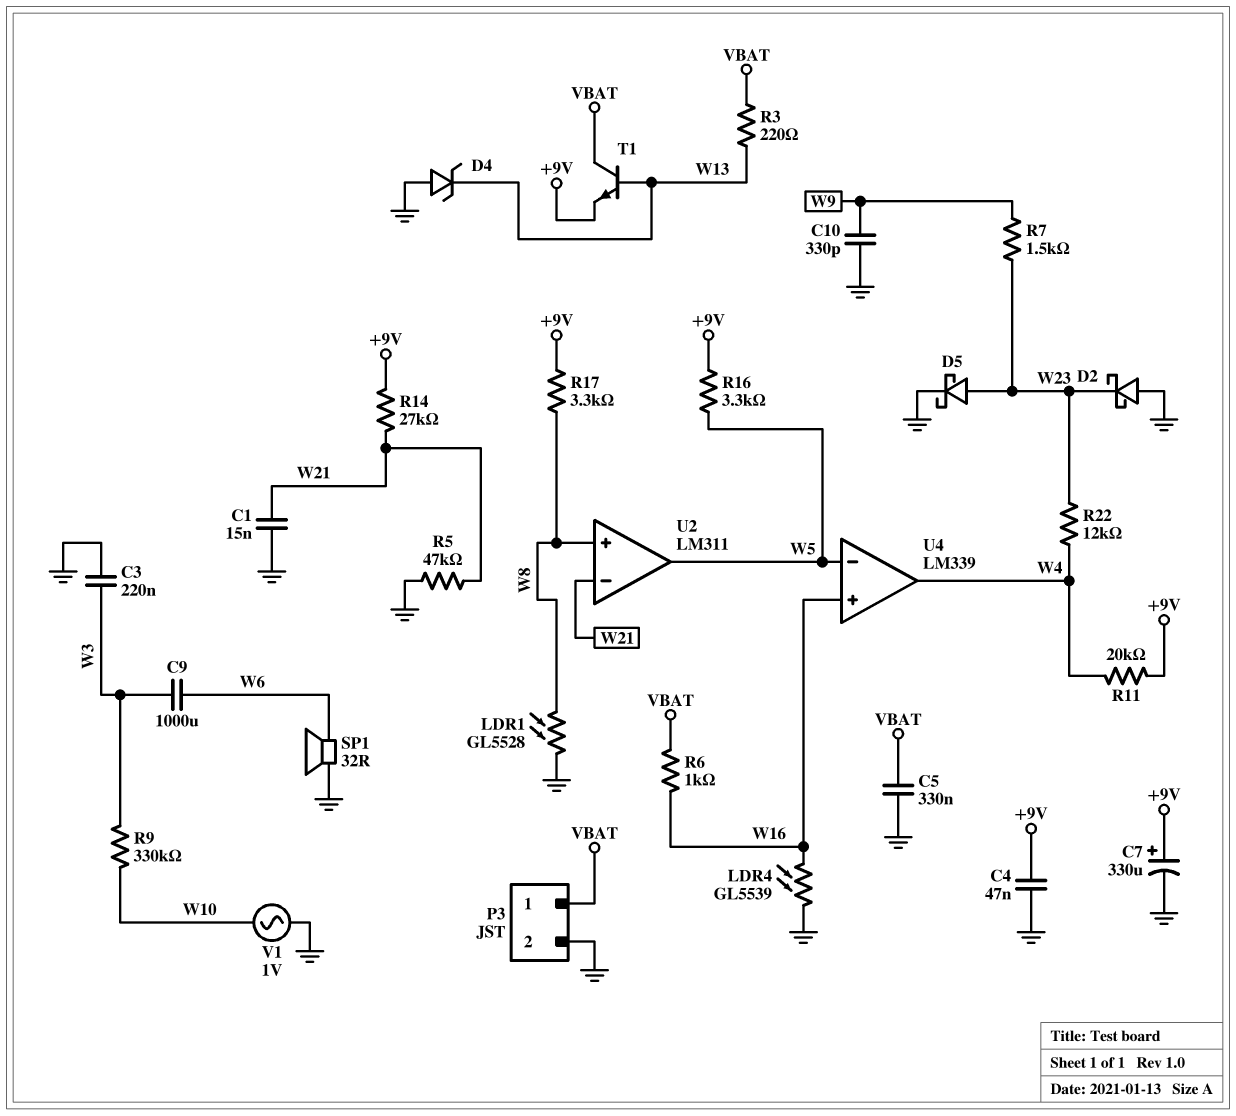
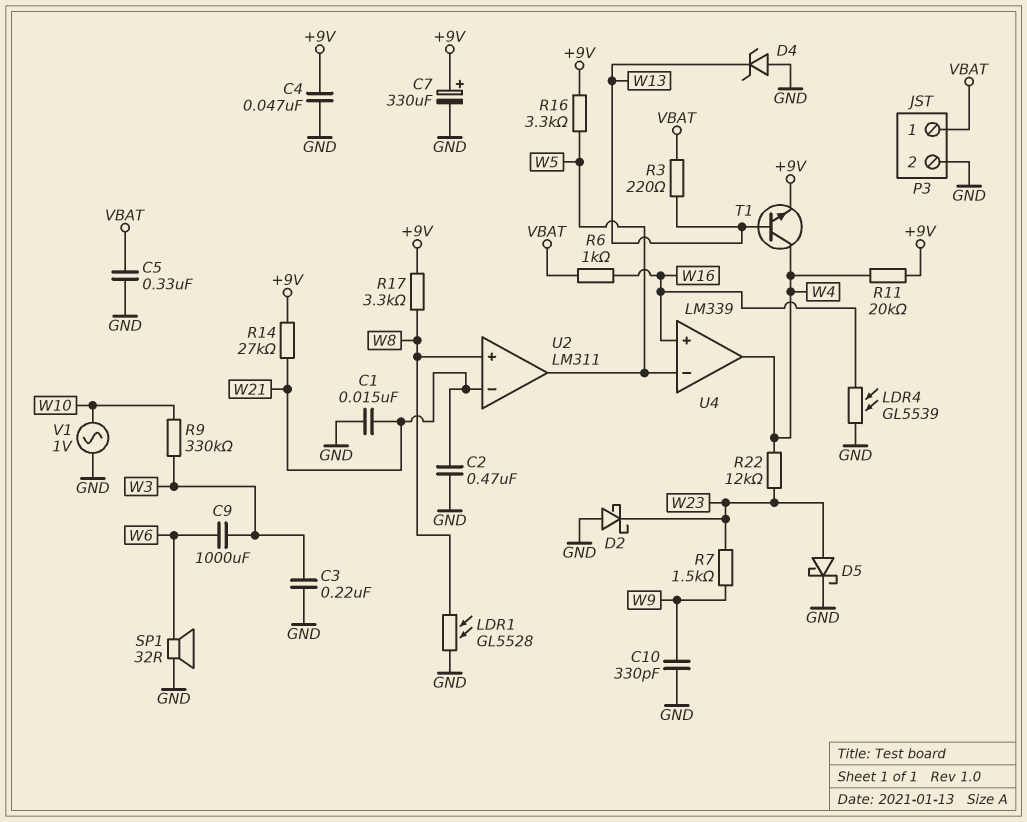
C2: none -> 470nF (GND, W21)
R5: 47k (GND, W21) -> none
T1: NPN (B W13, C VBAT, E +9V) -> NPN (B W13, C W4, E +9V)

